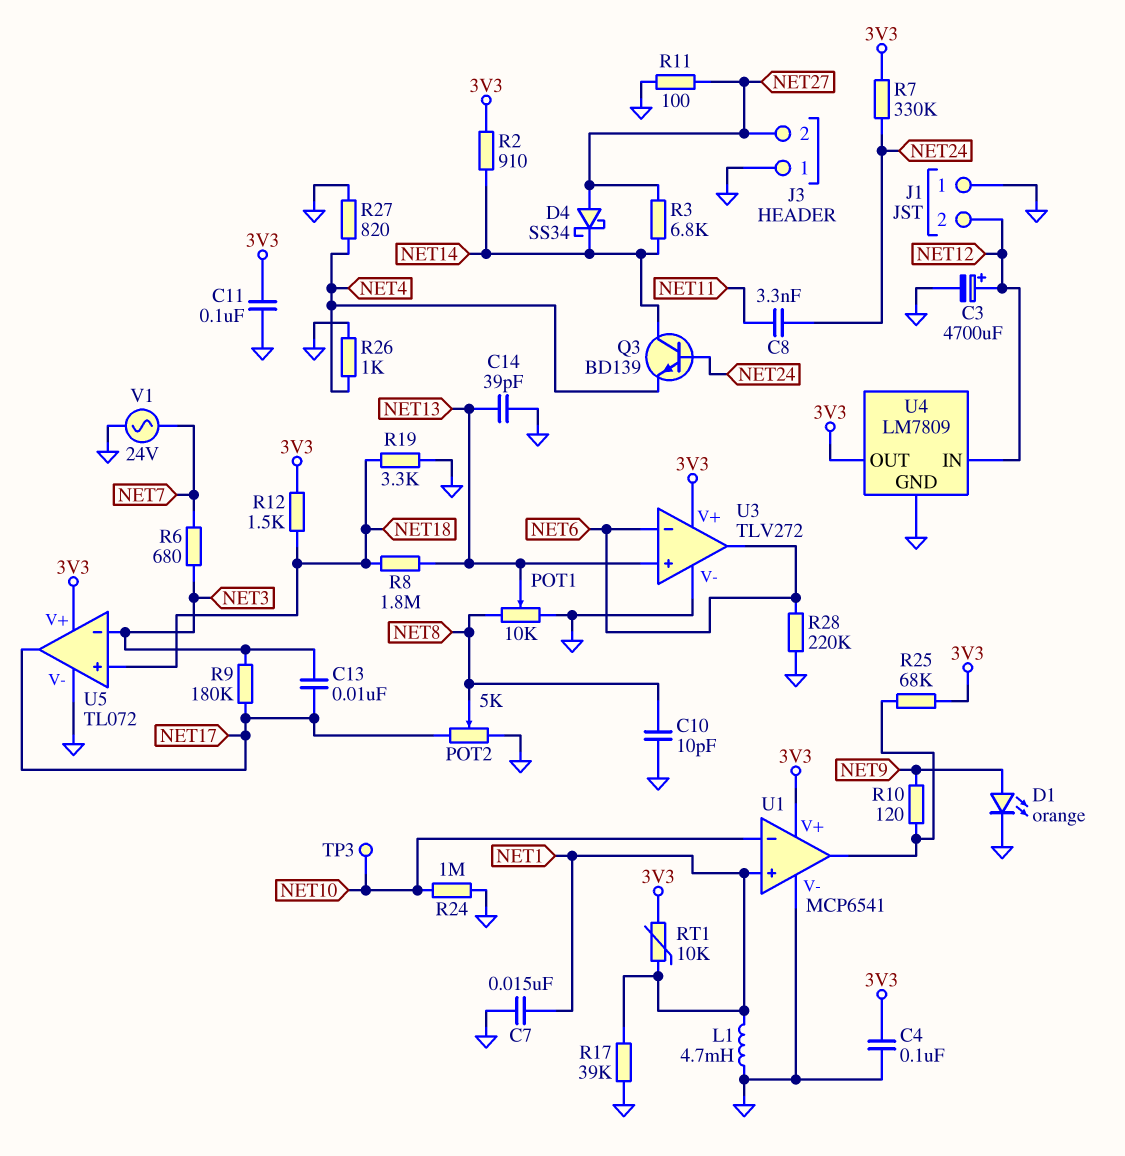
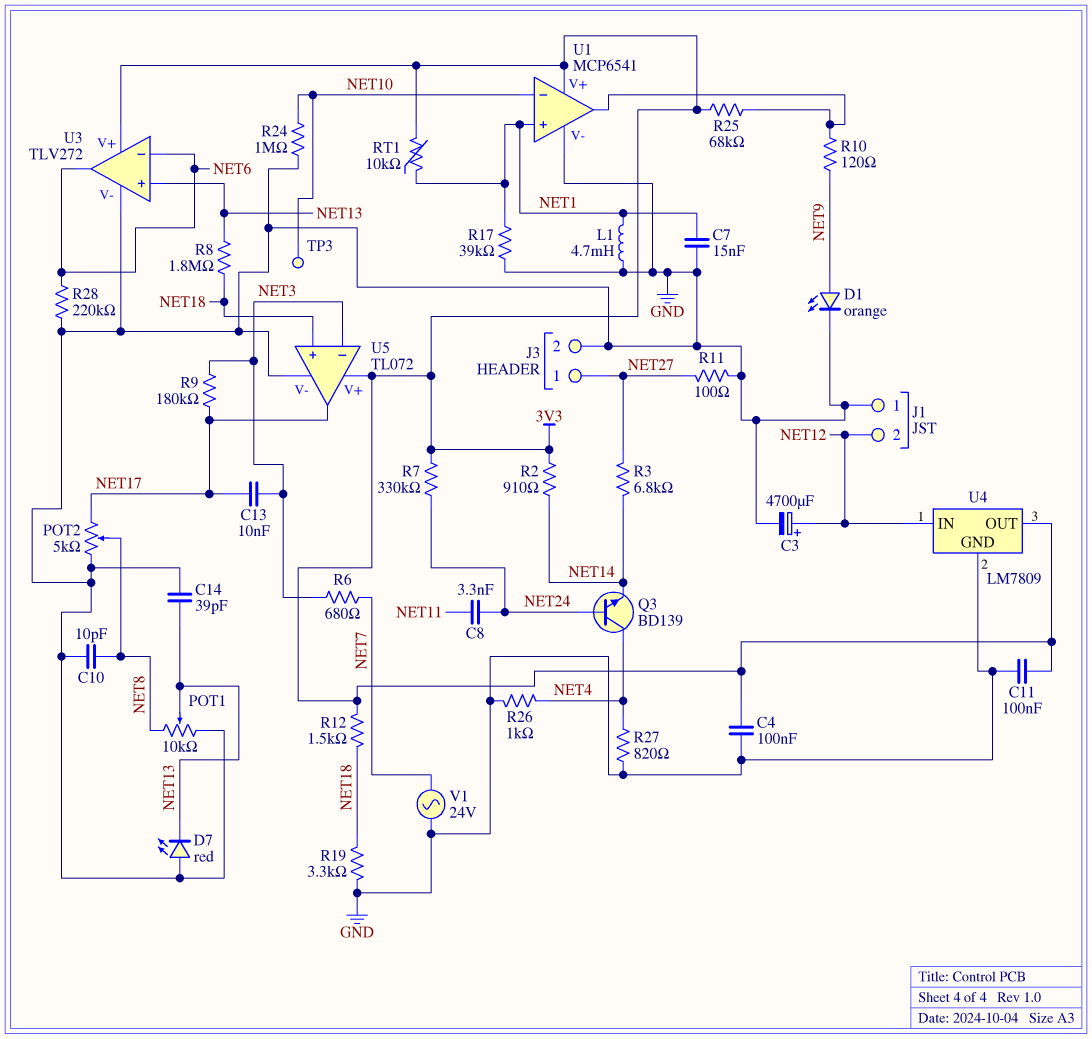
D4: schottky SS34 (A NET27, K NET14) -> none
D7: none -> LED red (A GND, K NET13)
J3 pin 1: GND -> NET27
J3 pin 2: NET27 -> GND
Q3: NPN BD139 (B NET24, C NET14, E NET4) -> NPN BD139 (B NET24, C NET4, E NET14)

